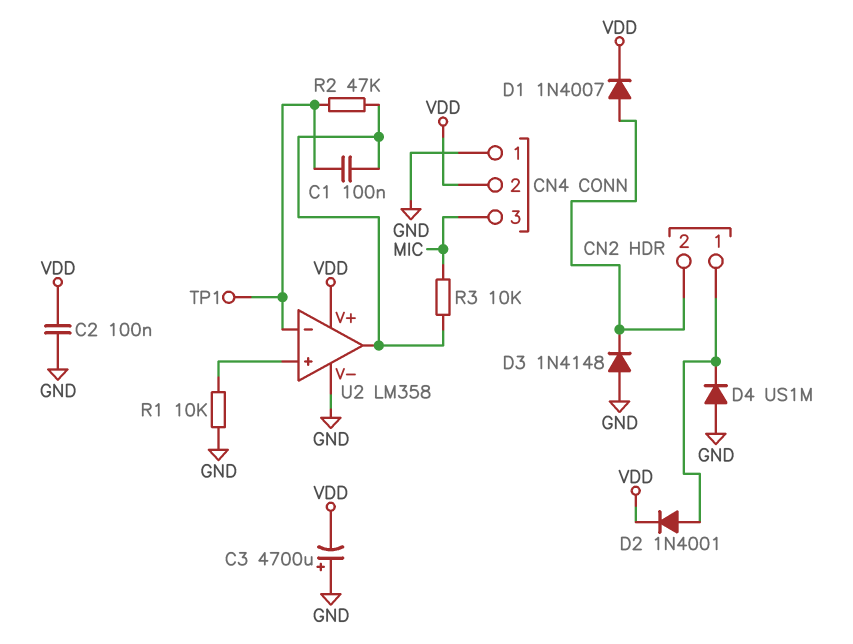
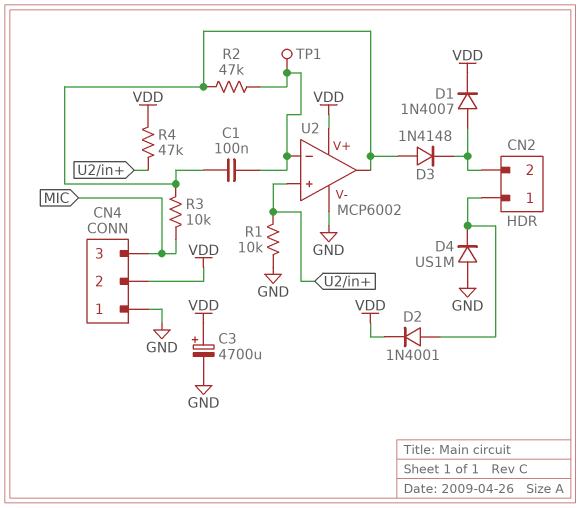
C2: 100nF (GND, VDD) -> none
C3: 4700uF (plus GND, minus VDD) -> 4700uF (plus VDD, minus GND)
D3: diode 1N4148 (A GND, K CN2/2) -> diode 1N4148 (A U2/out, K CN2/2)
R4: none -> 47k (U2/in+, VDD)
U2: LM358 -> MCP6002

